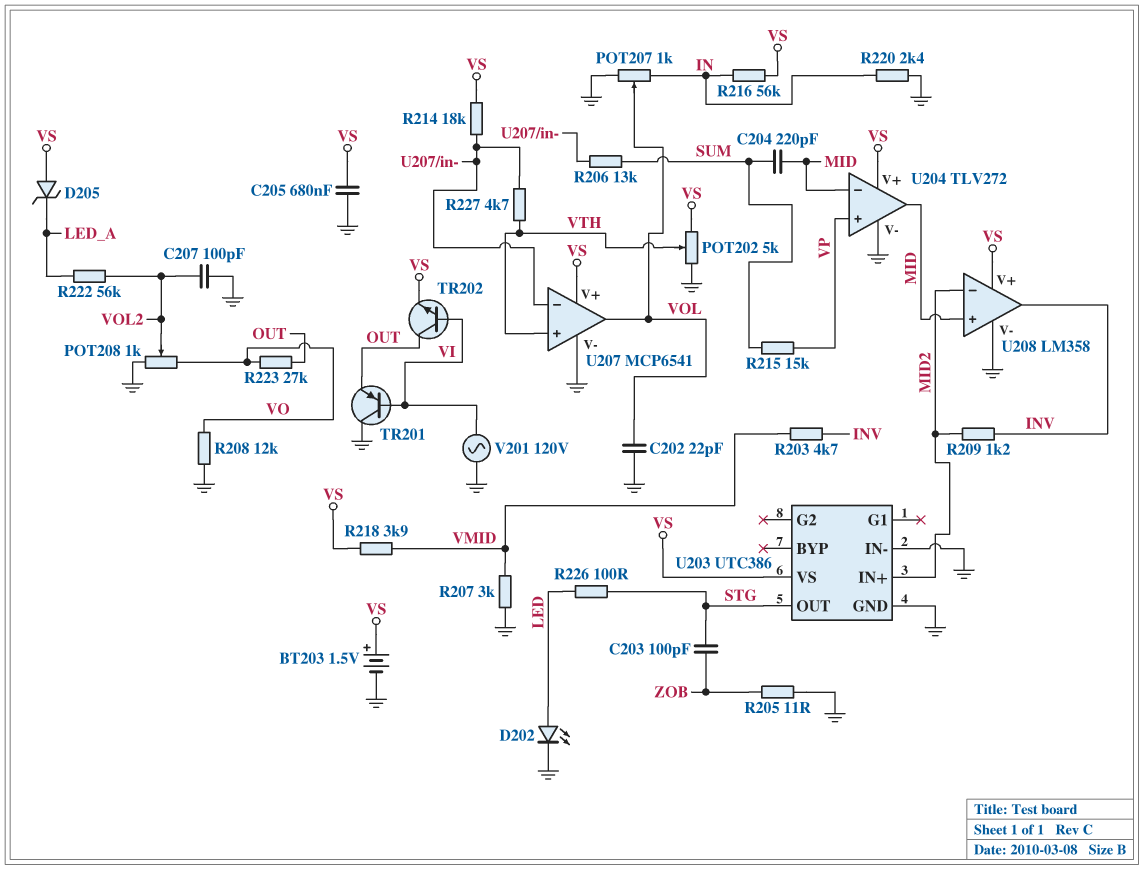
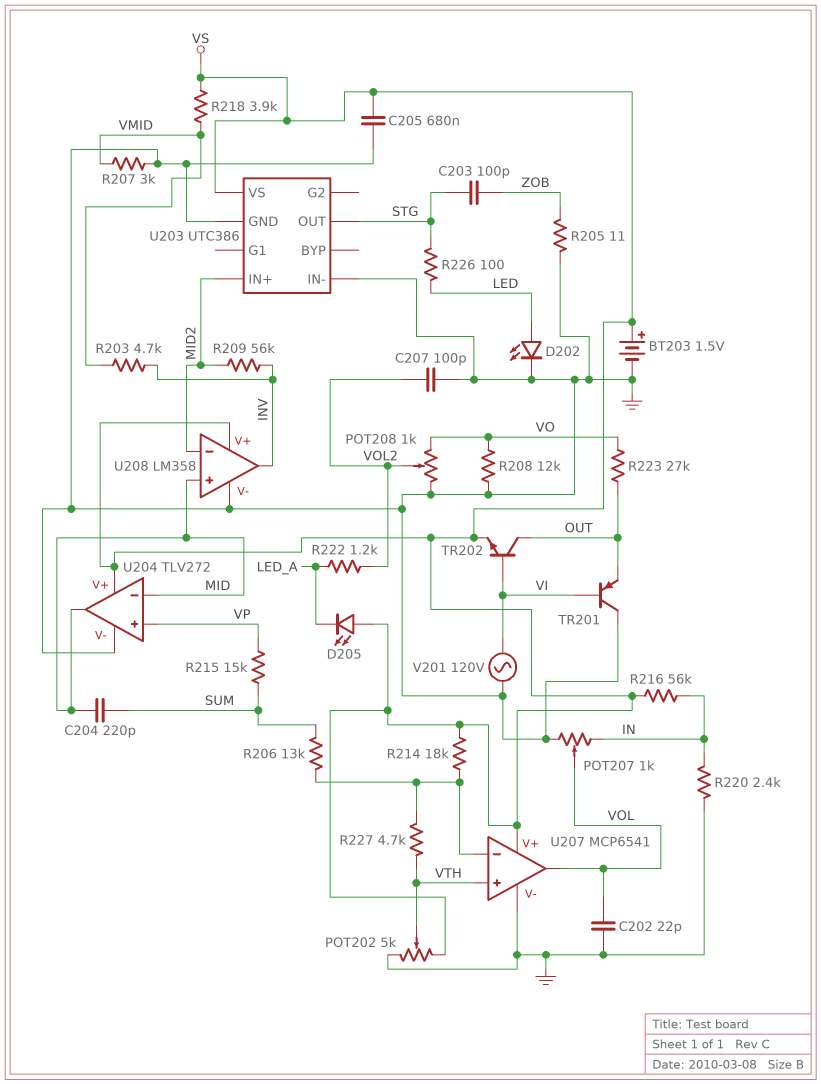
D205: zener (A VS, K LED_A) -> LED (A VS, K LED_A)
R209: 1.2k (INV, MID2) -> 56k (INV, MID2)
R222: 56k (LED_A, VOL2) -> 1.2k (LED_A, VOL2)

